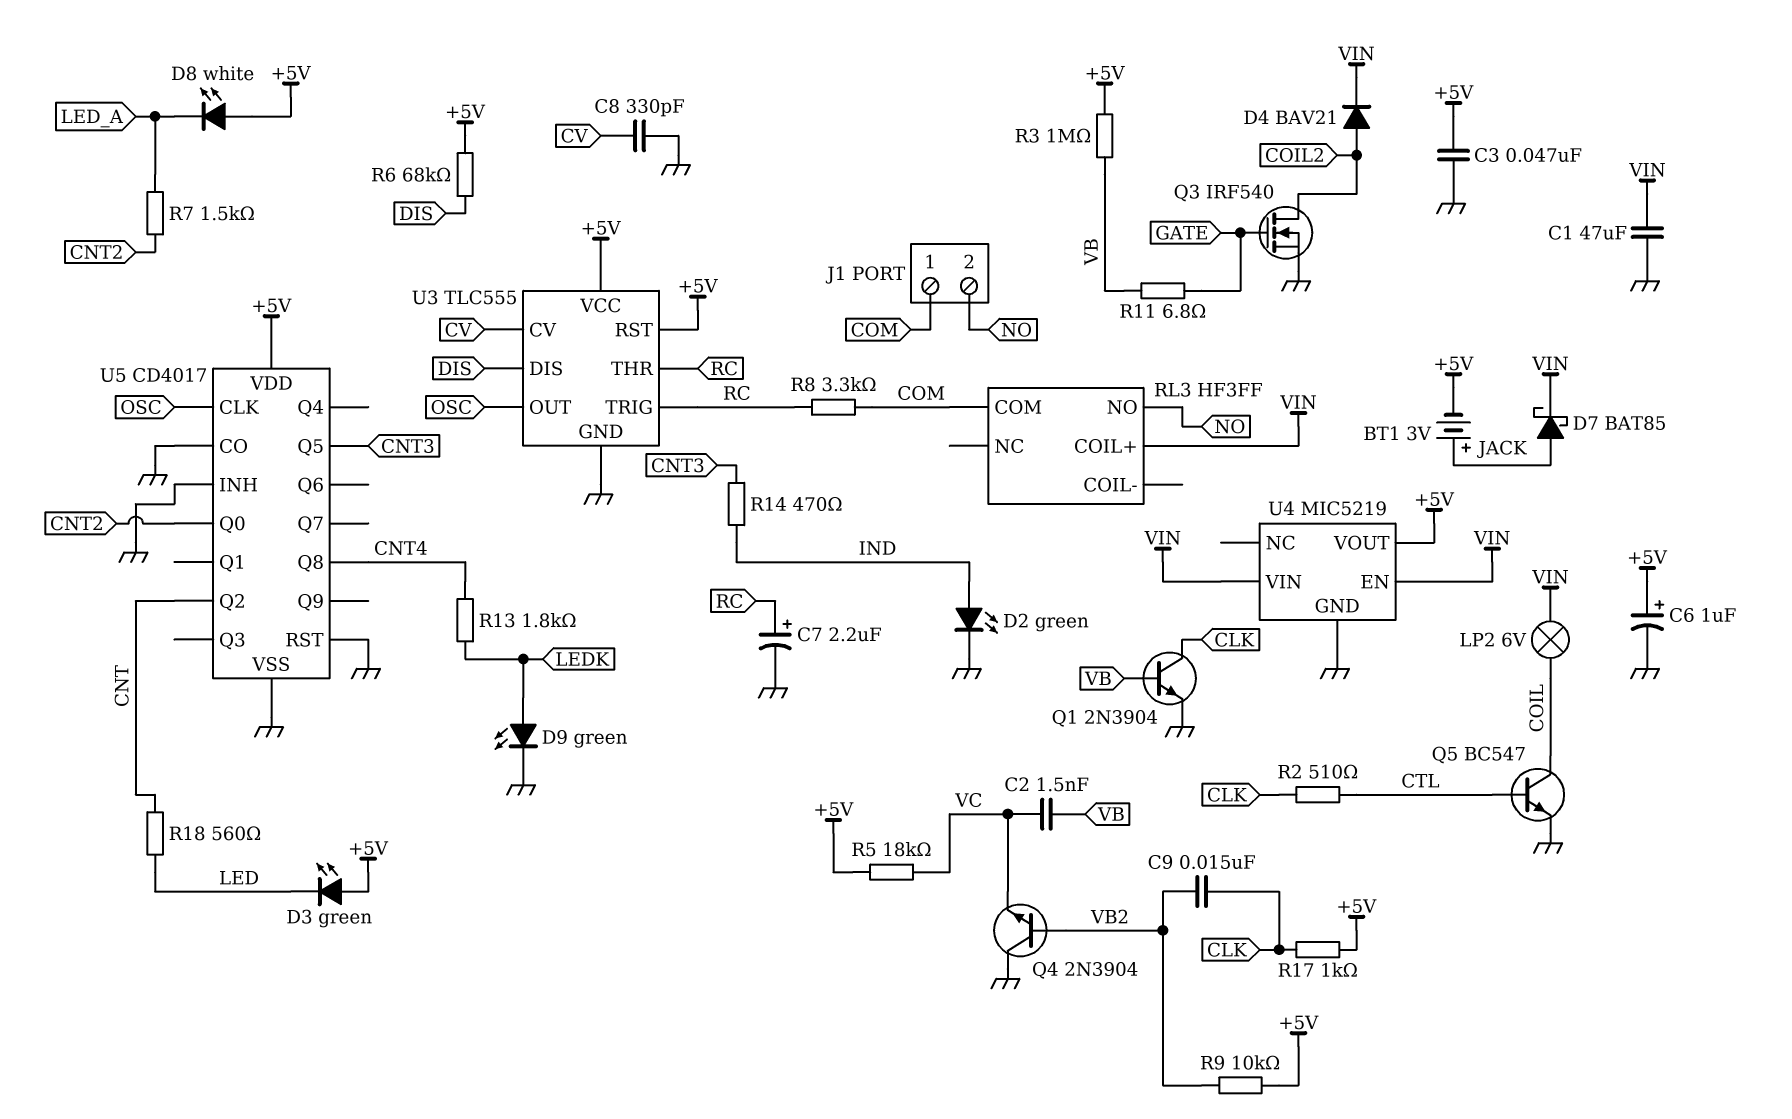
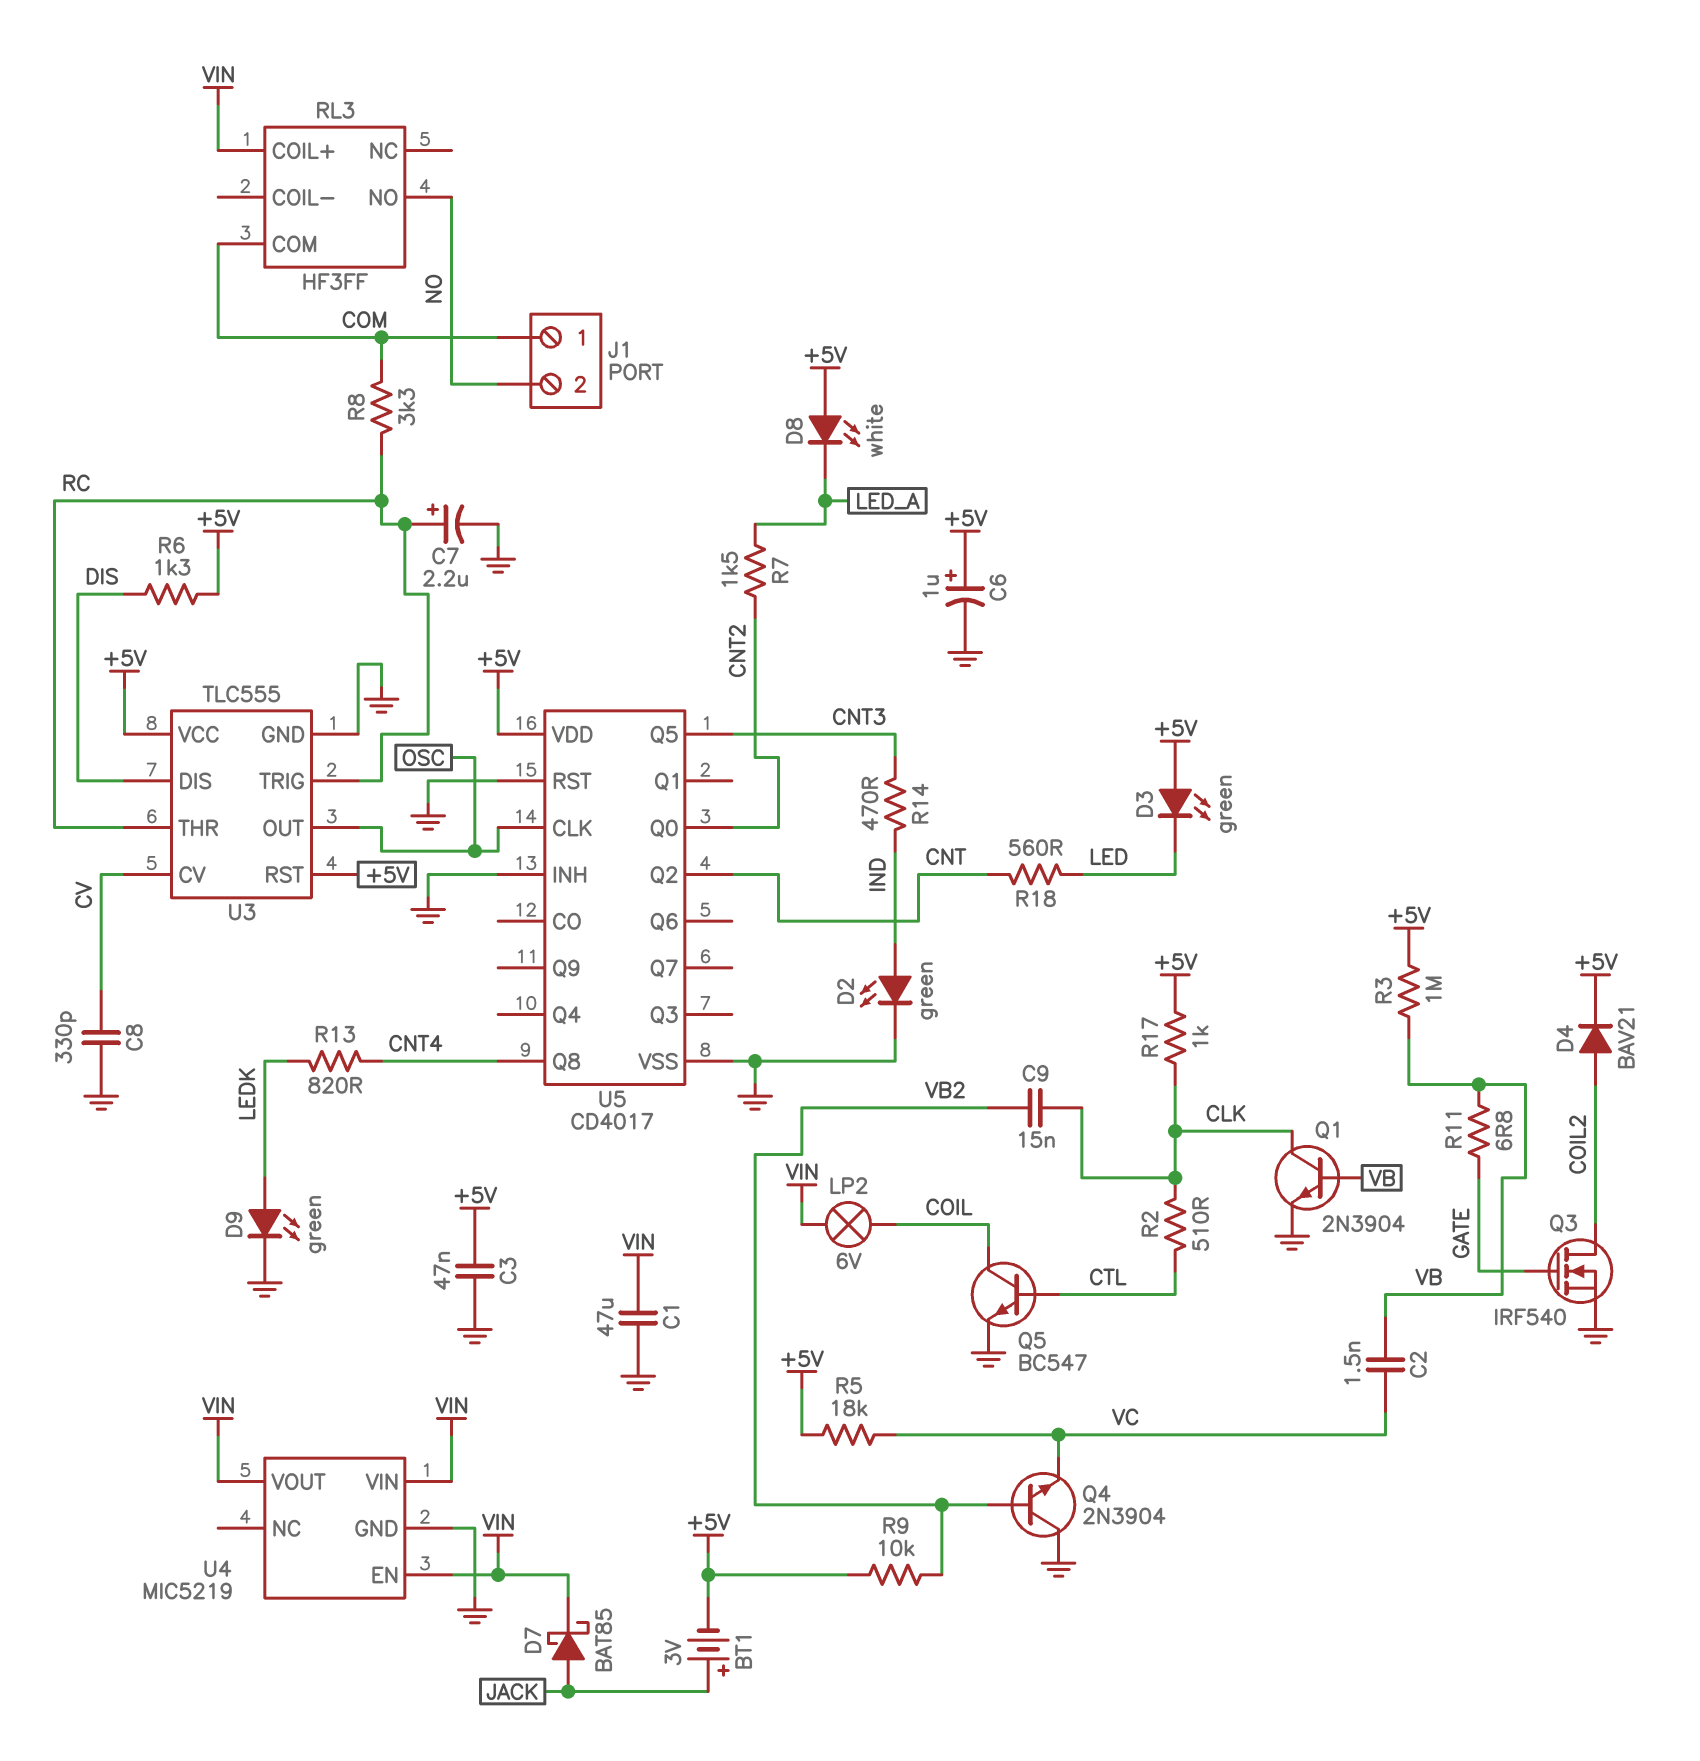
D4: diode BAV21 (A COIL2, K VIN) -> diode BAV21 (A COIL2, K +5V)
R6: 68k (+5V, DIS) -> 1.3k (+5V, DIS)
R13: 1.8k (CNT4, LEDK) -> 820 (CNT4, LEDK)
U4 pin VOUT: +5V -> VIN
U5 pin CO: GND -> none

